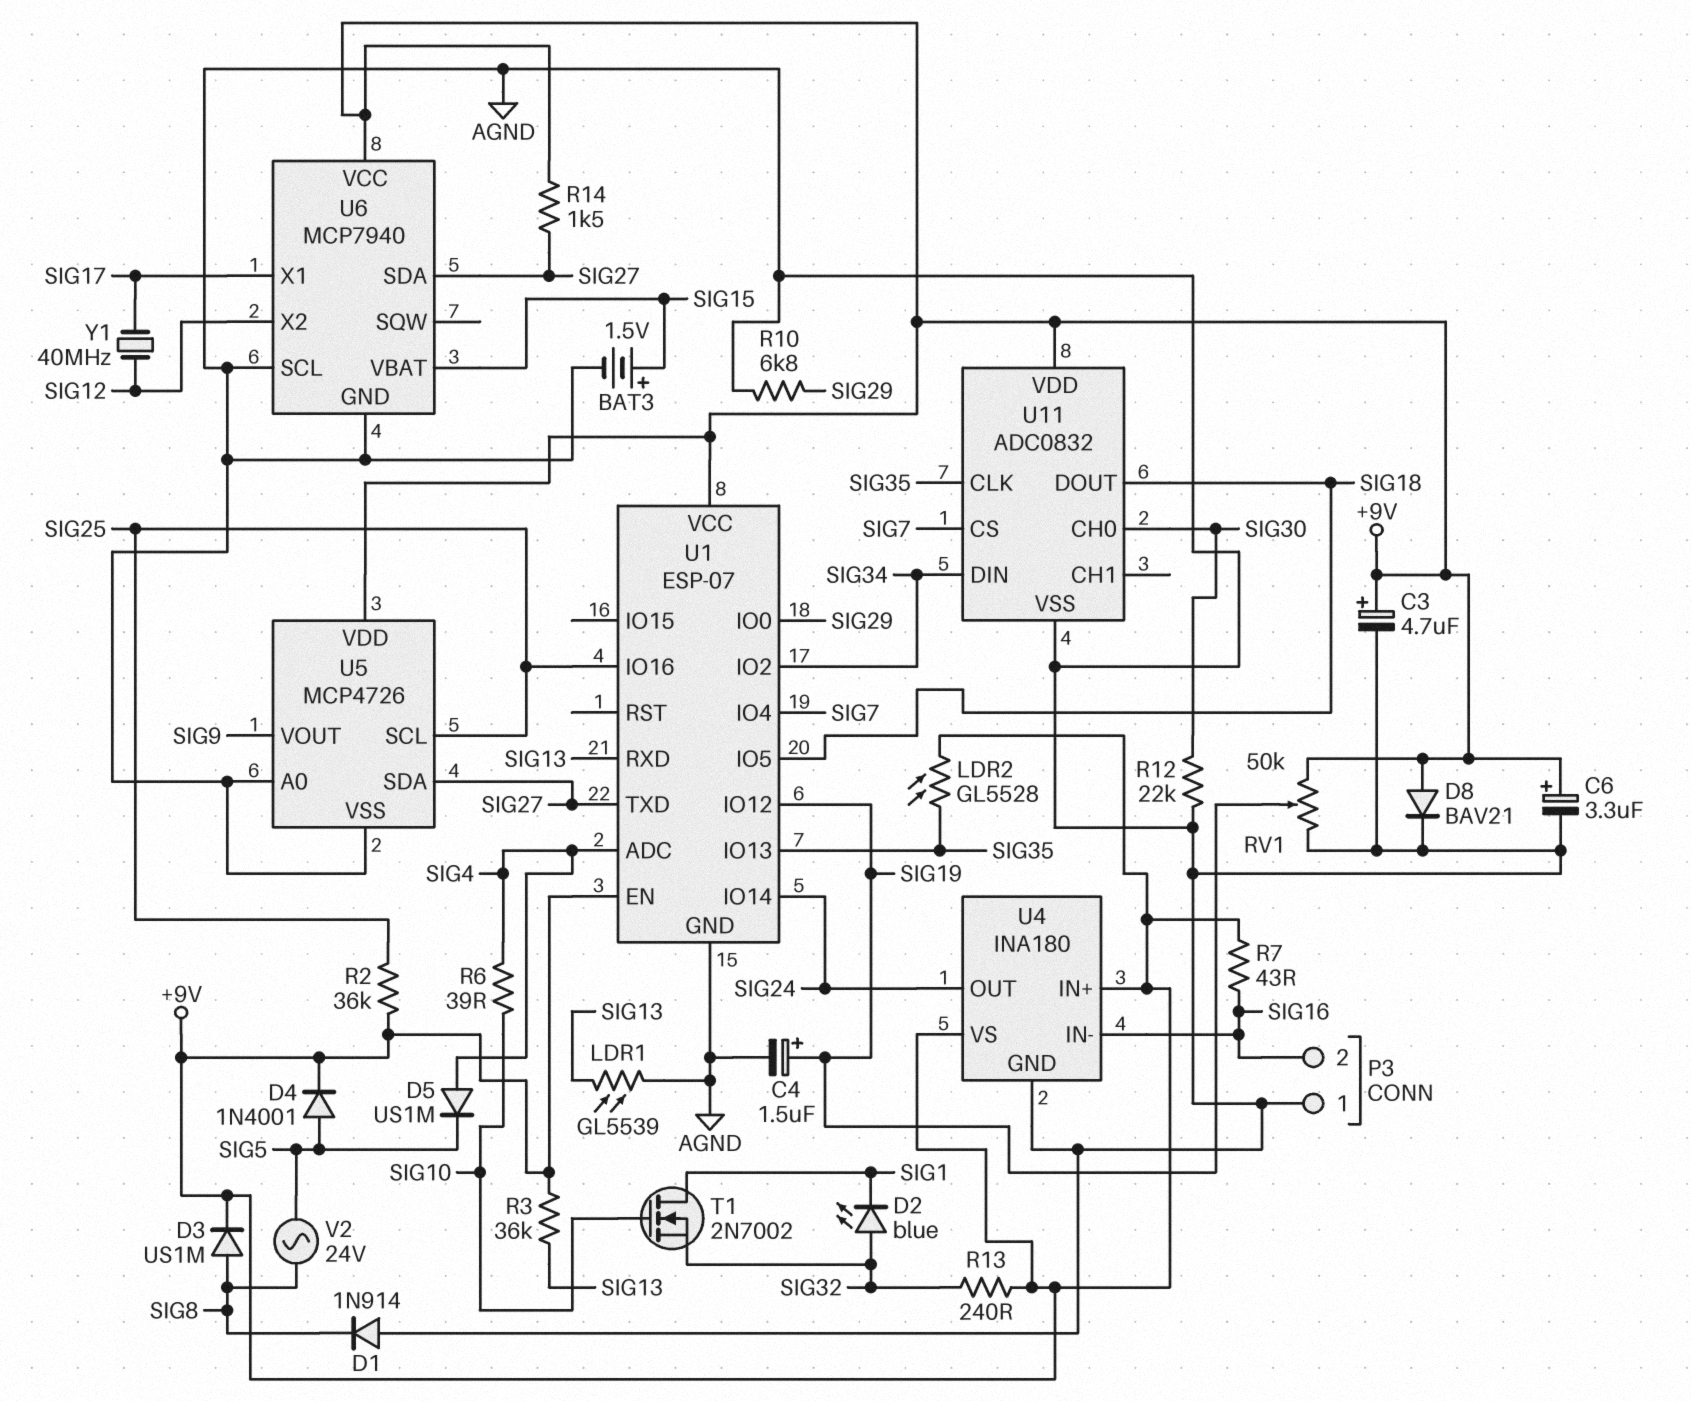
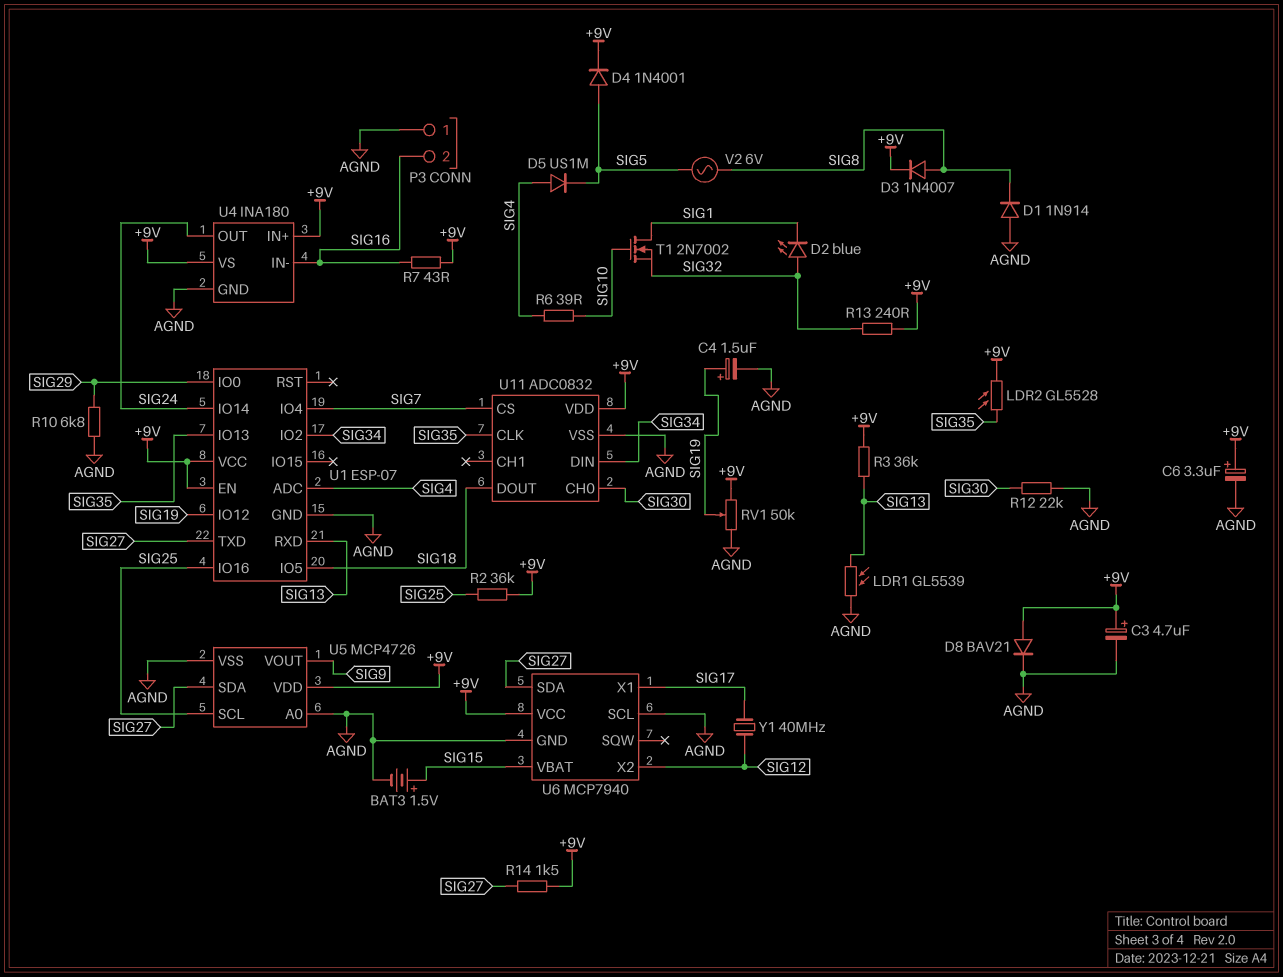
D3: diode US1M (A SIG8, K +9V) -> diode 1N4007 (A SIG8, K +9V)
V2: AC 24V (SIG5, SIG8) -> AC 6V (SIG5, SIG8)

